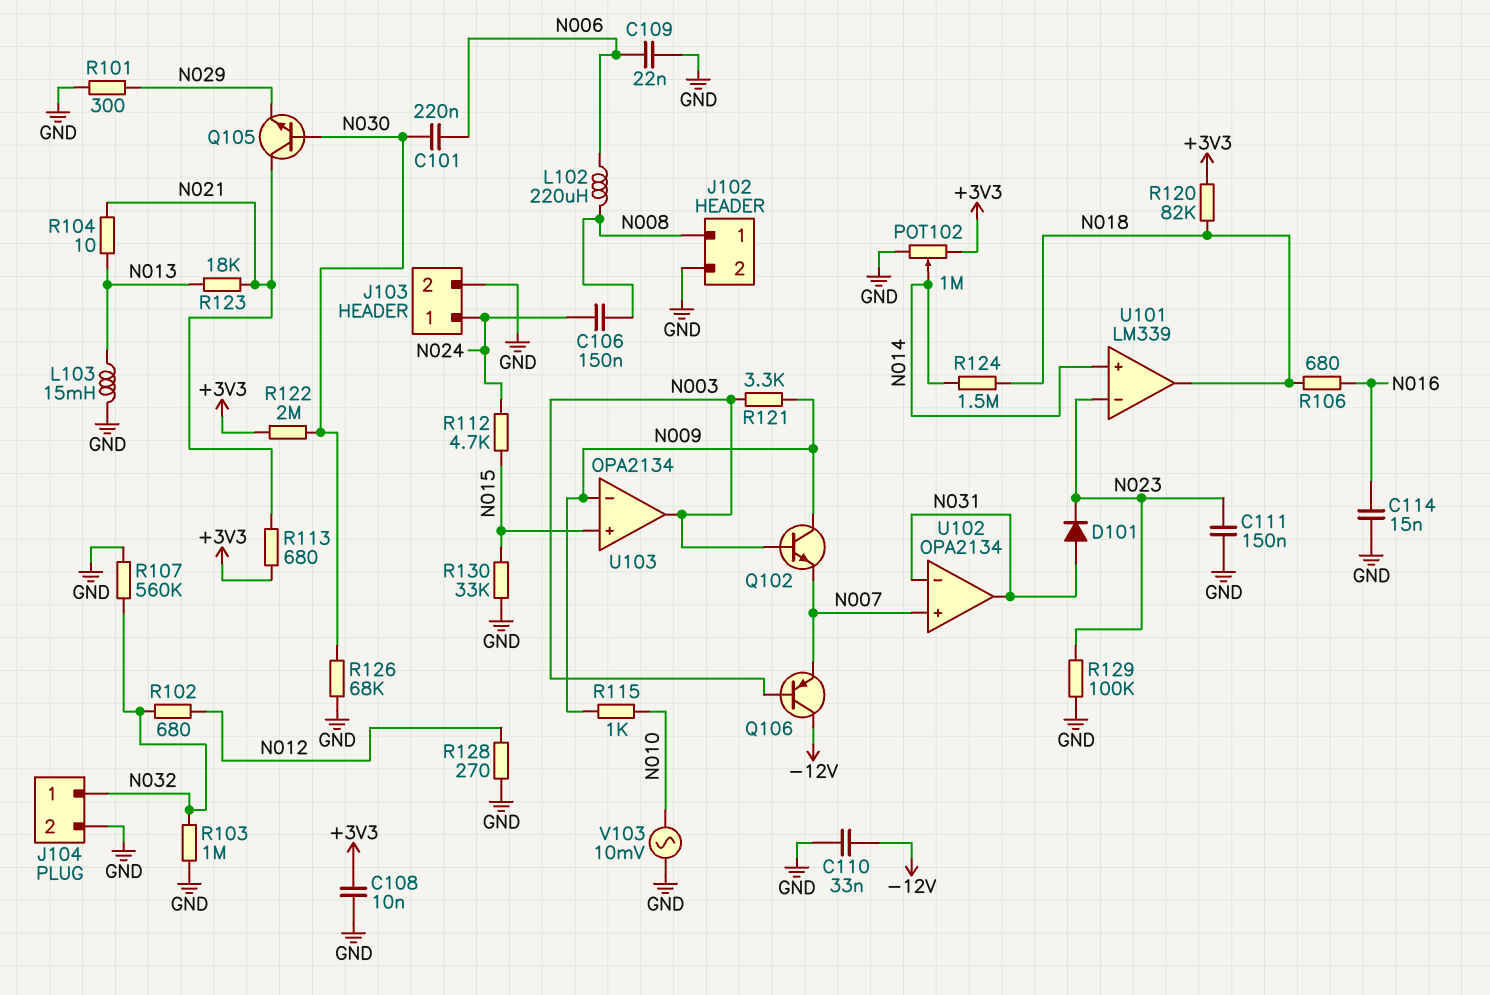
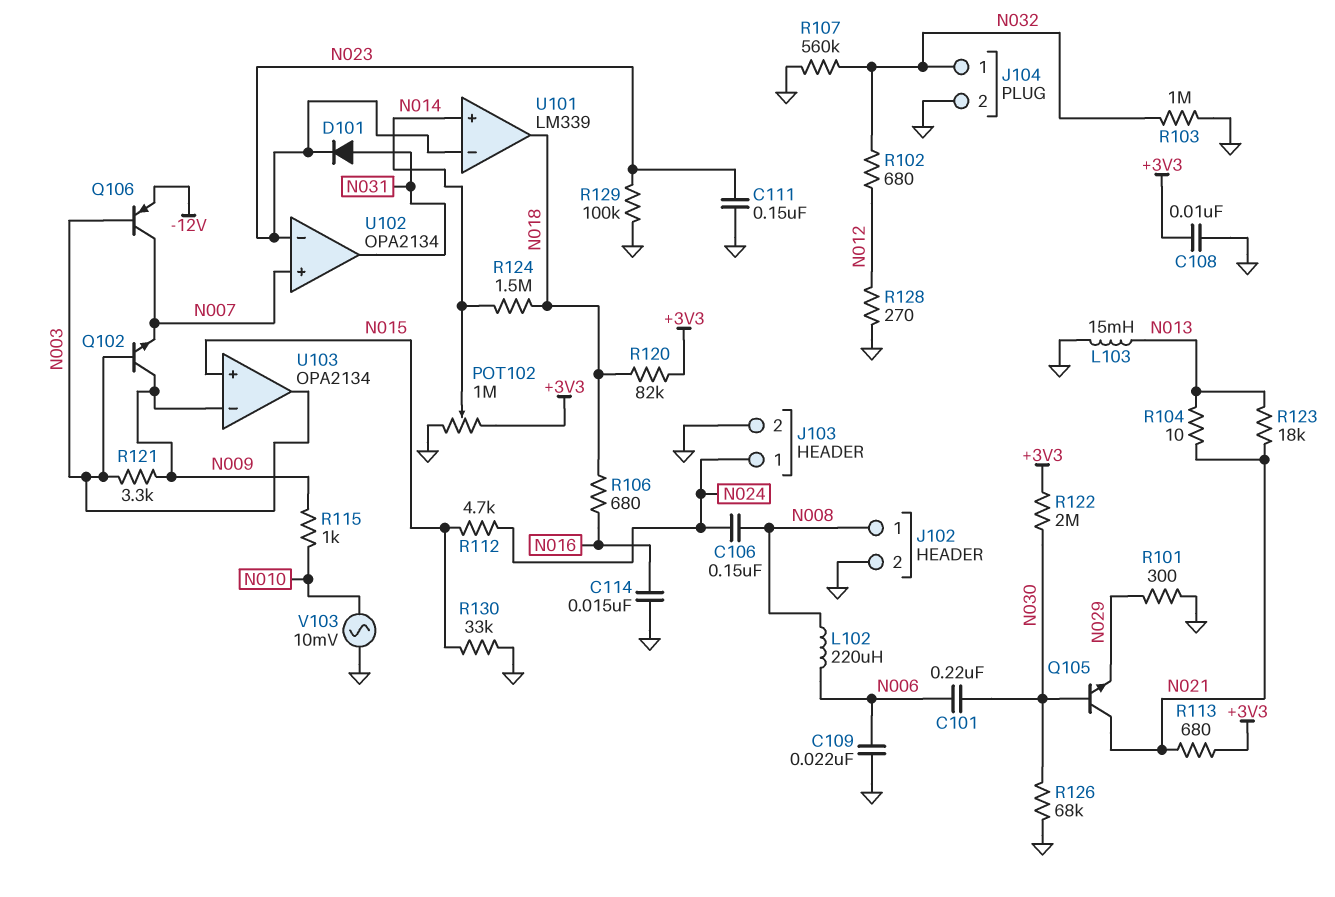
C110: 33nF (-12V, GND) -> none
Q106: PNP (B N003, C -12V, E N007) -> PNP (B N003, C N007, E -12V)
U102 pin in-: N031 -> N023

